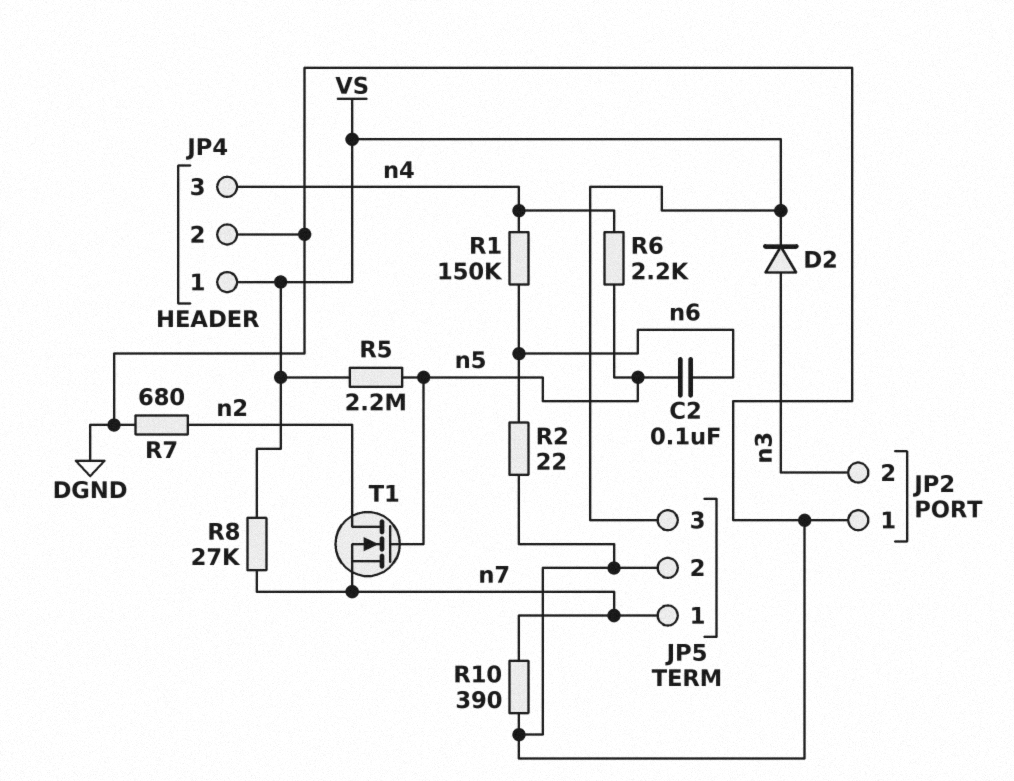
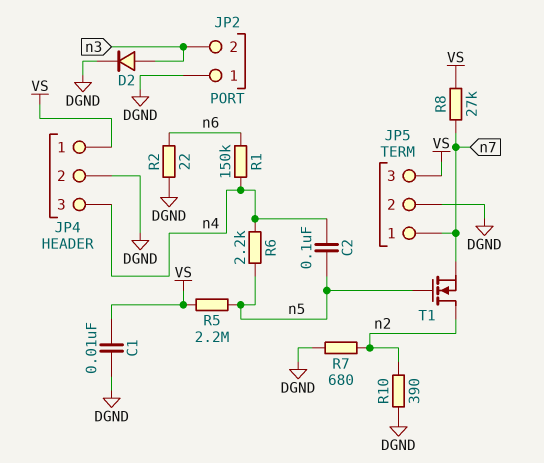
C1: none -> 10nF (DGND, VS)
C2: 100nF (n5, n6) -> 100nF (n4, n5)
D2: diode (A n3, K VS) -> diode (A n3, K DGND)
R10: 390 (DGND, n7) -> 390 (DGND, n2)

